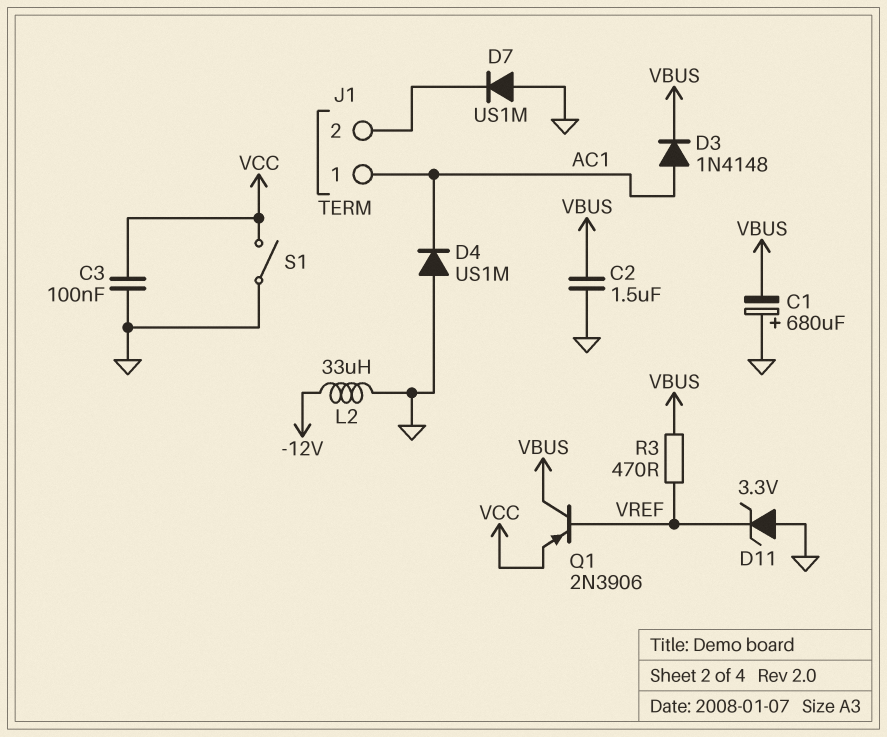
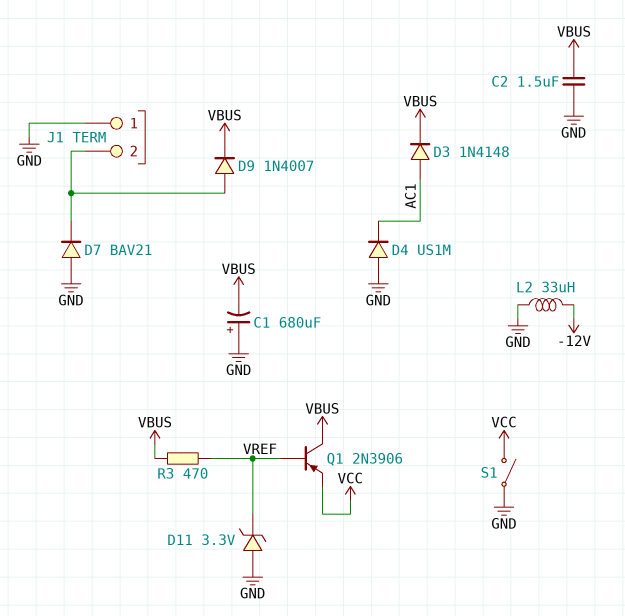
C3: 100nF (GND, VCC) -> none
D7: diode US1M (A GND, K J1/2) -> diode BAV21 (A GND, K J1/2)
D9: none -> diode 1N4007 (A J1/2, K VBUS)
J1 pin 1: AC1 -> GND

